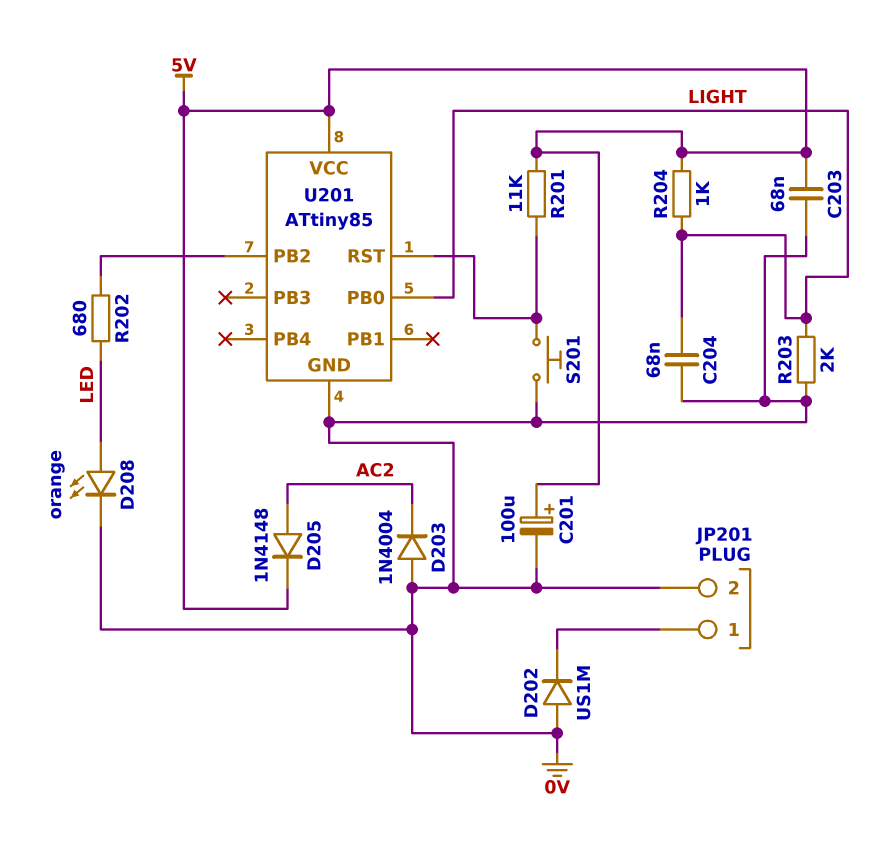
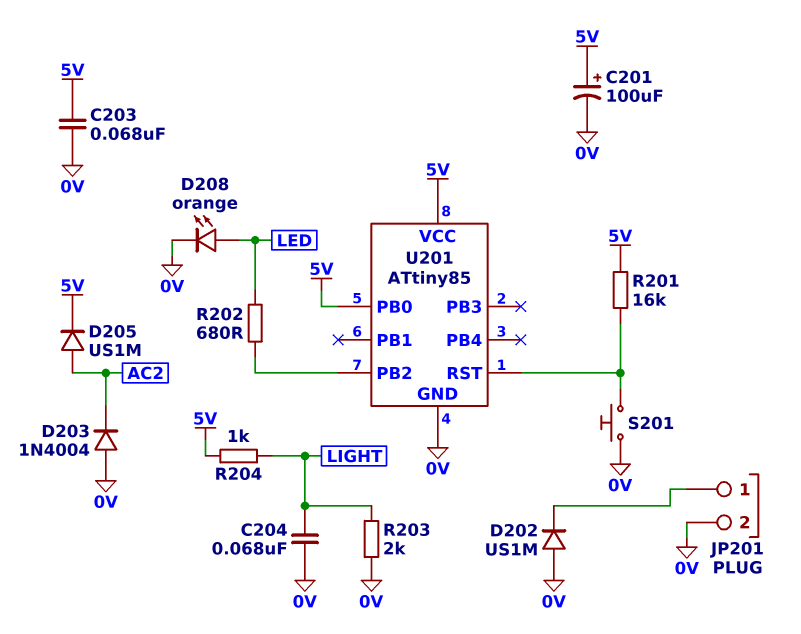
D205: diode 1N4148 (A AC2, K 5V) -> diode US1M (A AC2, K 5V)
R201: 11k (5V, U201/RST) -> 16k (5V, U201/RST)
U201 pin PB0: LIGHT -> 5V

